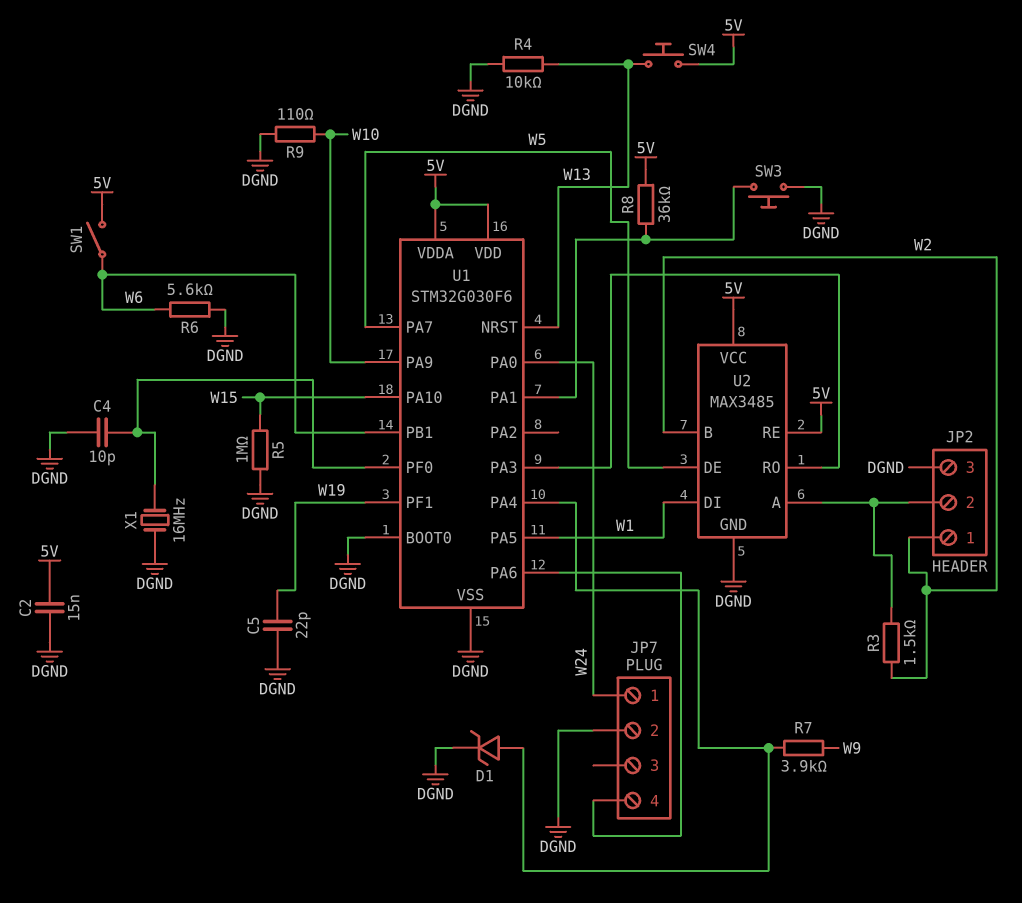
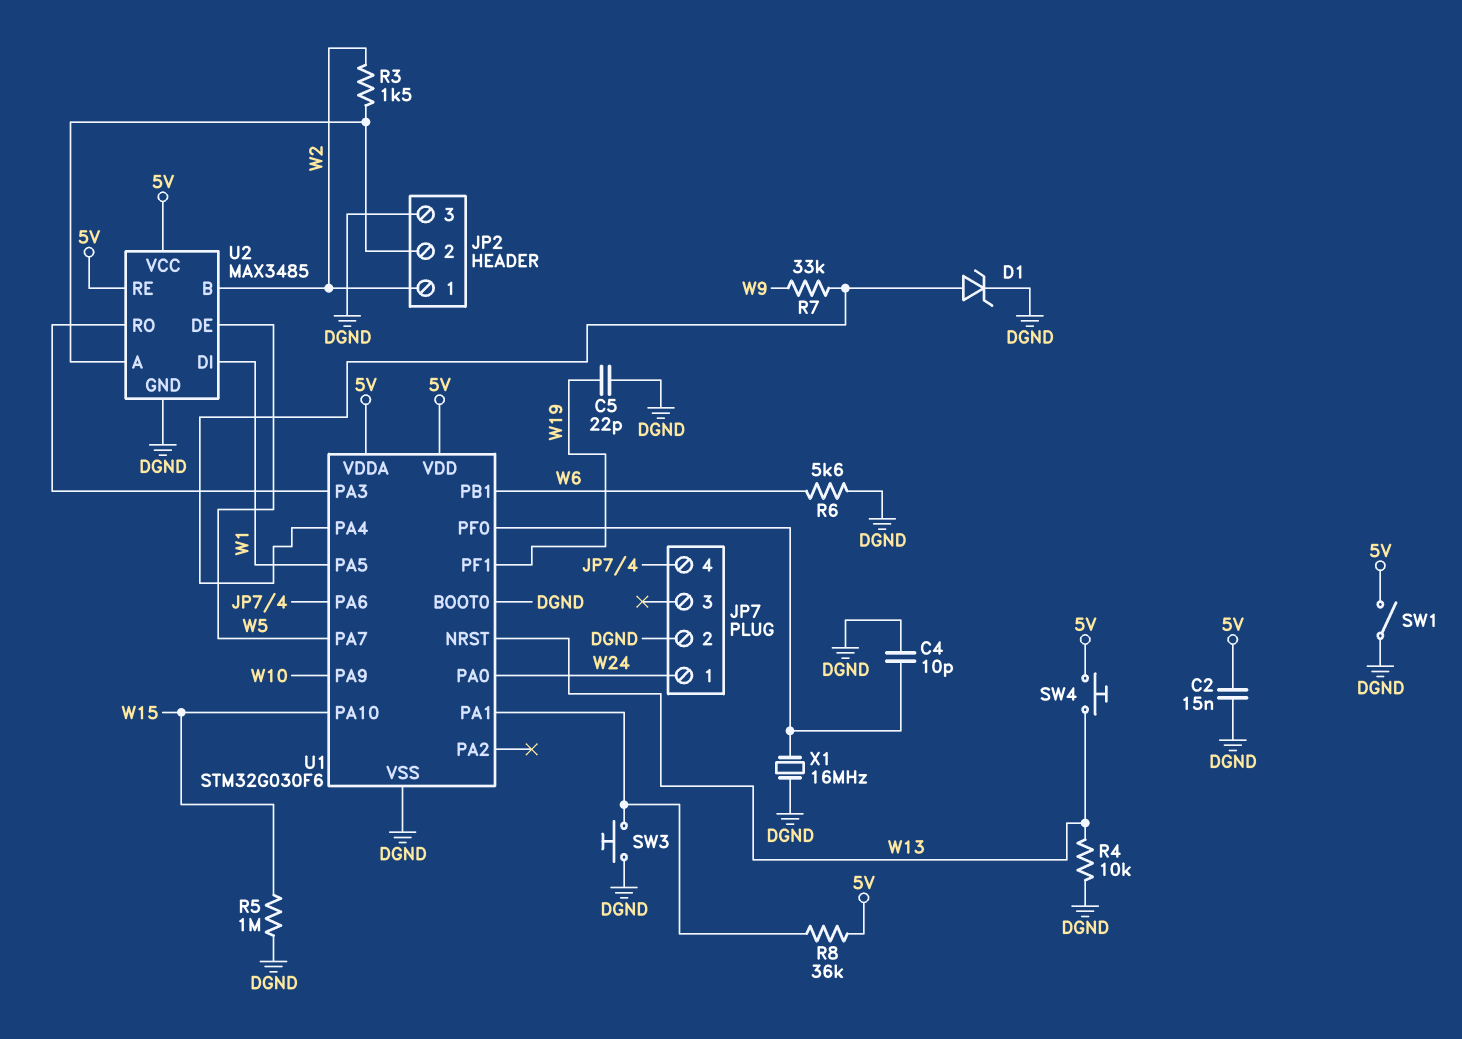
R7: 3.9k (U1/PA4, W9) -> 33k (U1/PA4, W9)
R9: 110 (DGND, W10) -> none
SW1: switch (5V, W6) -> switch (5V, DGND)

